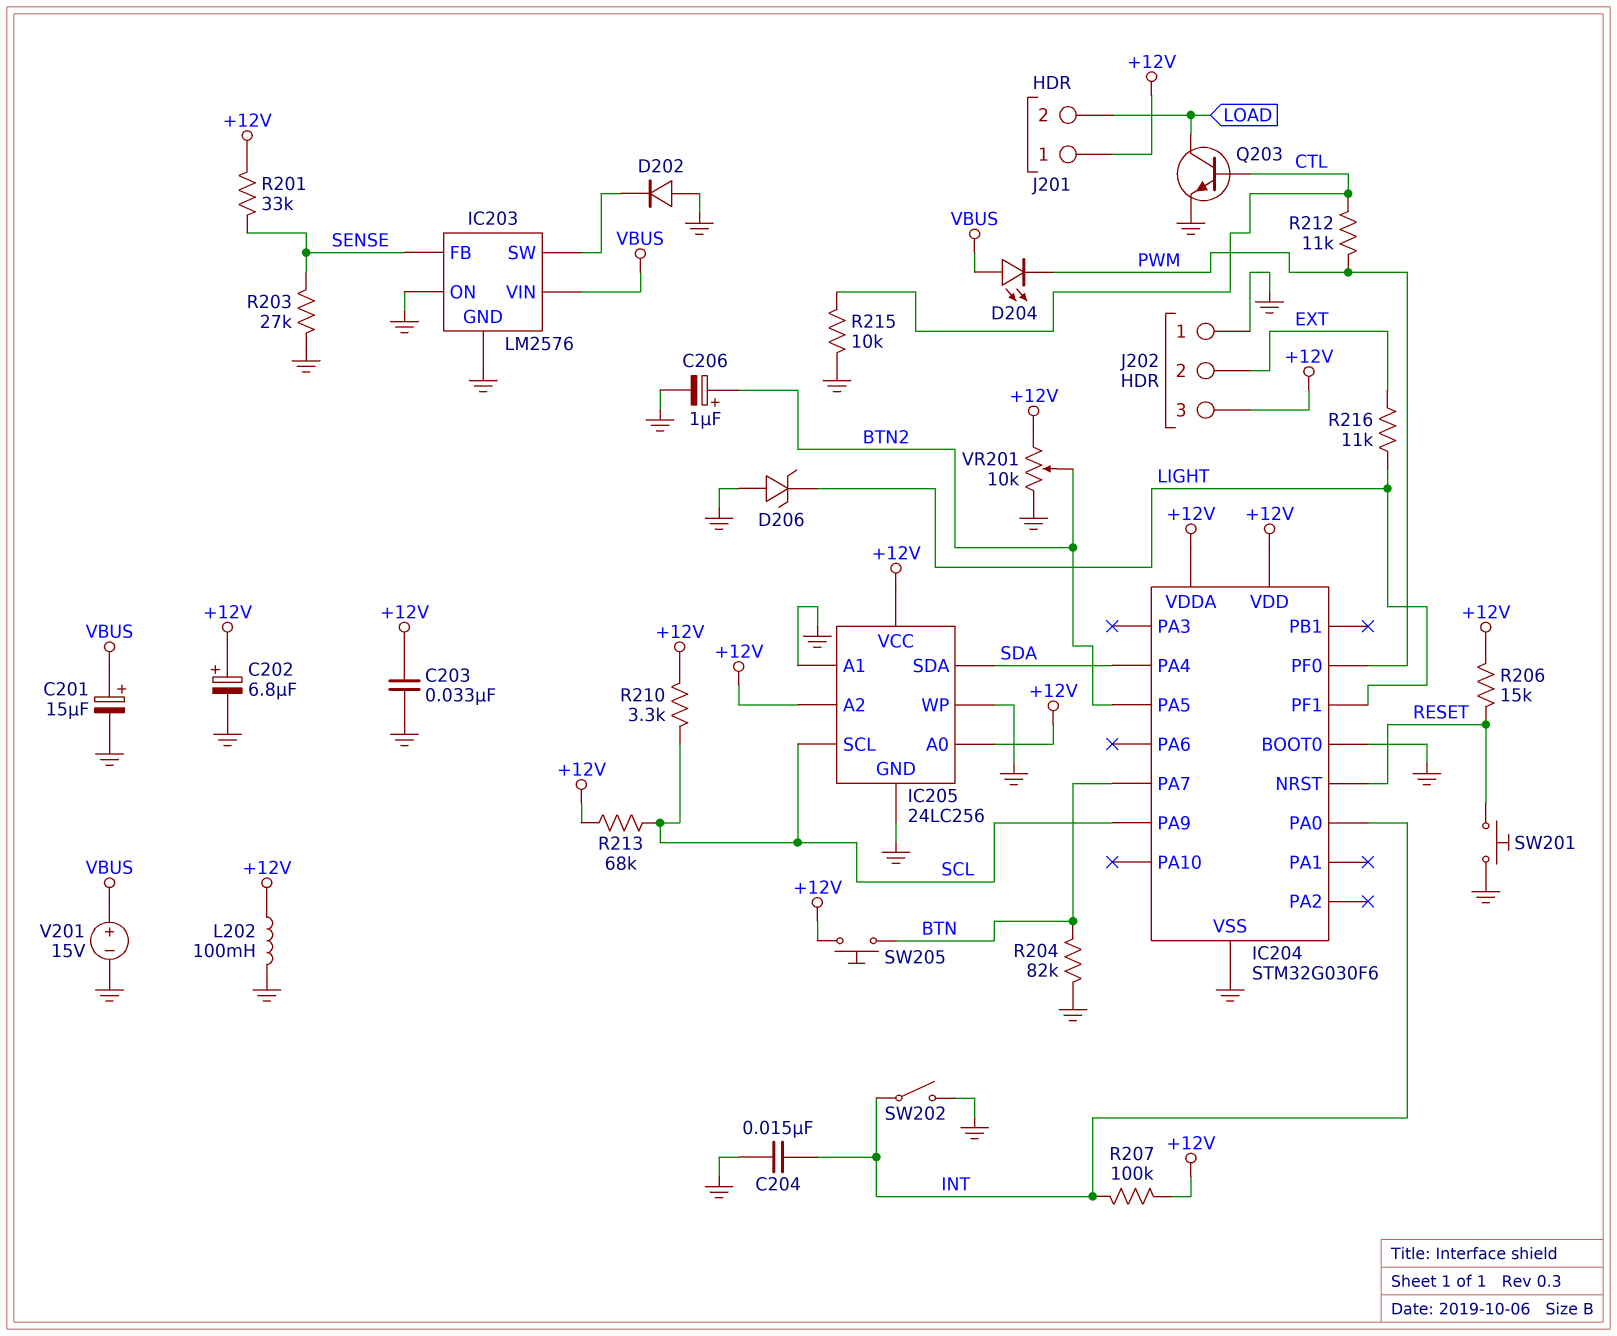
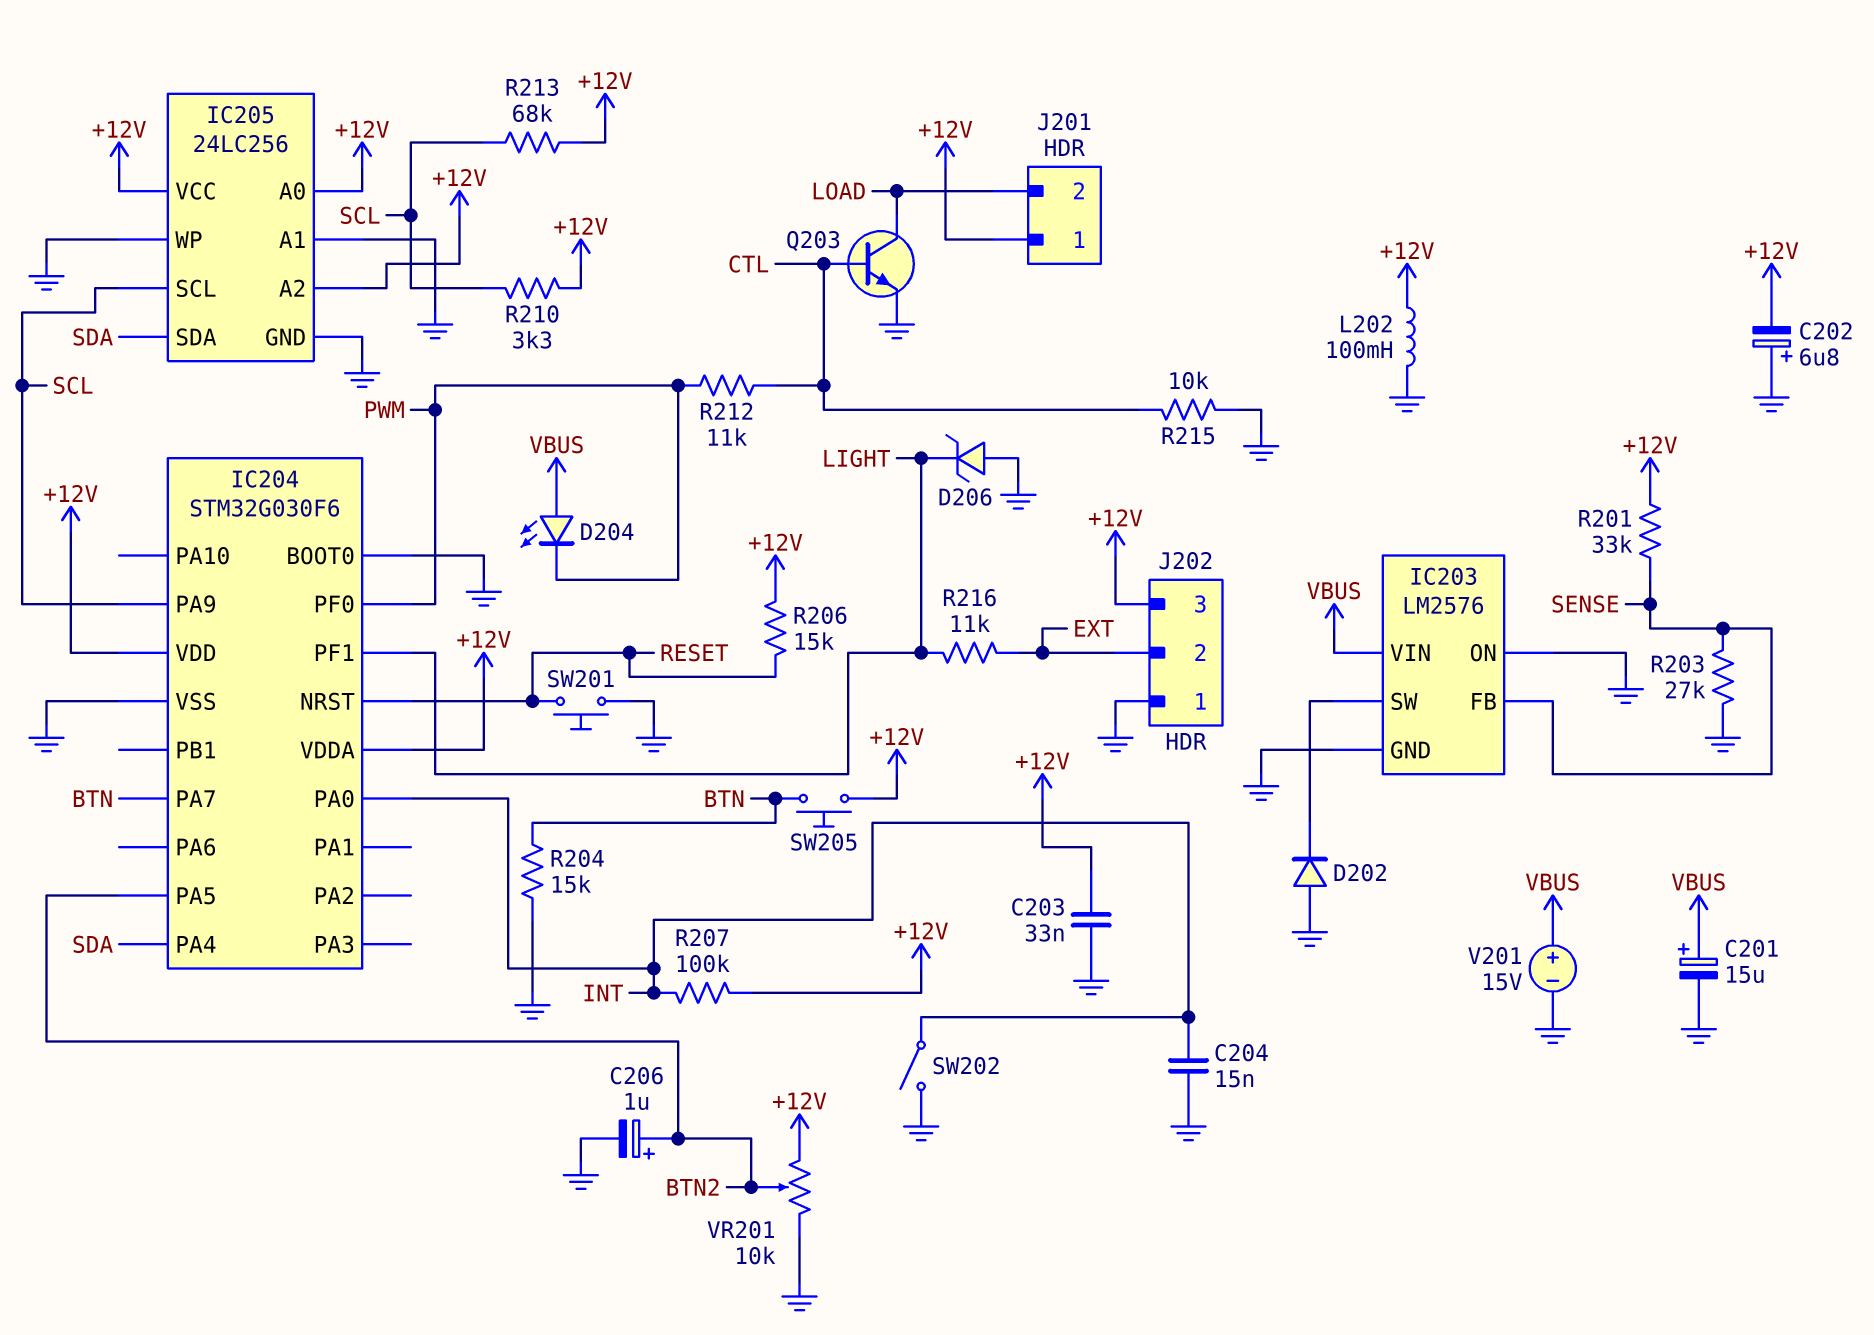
C202: 6.8uF (plus +12V, minus GND) -> 6.8uF (plus GND, minus +12V)
R204: 82k (BTN, GND) -> 15k (BTN, GND)

